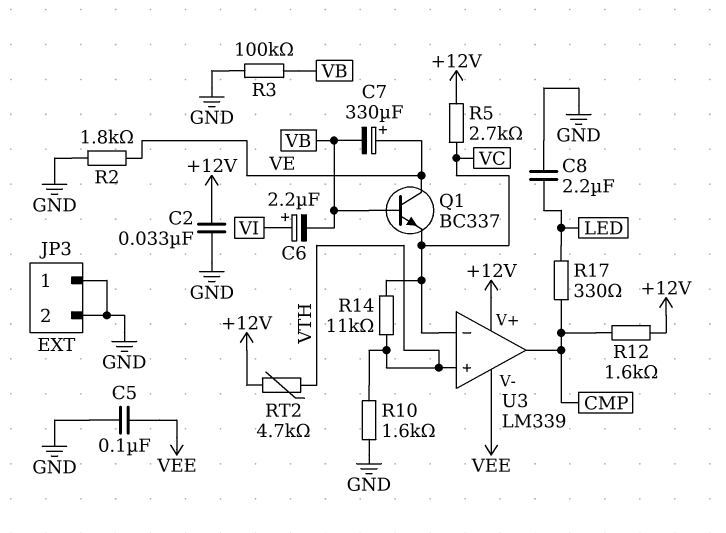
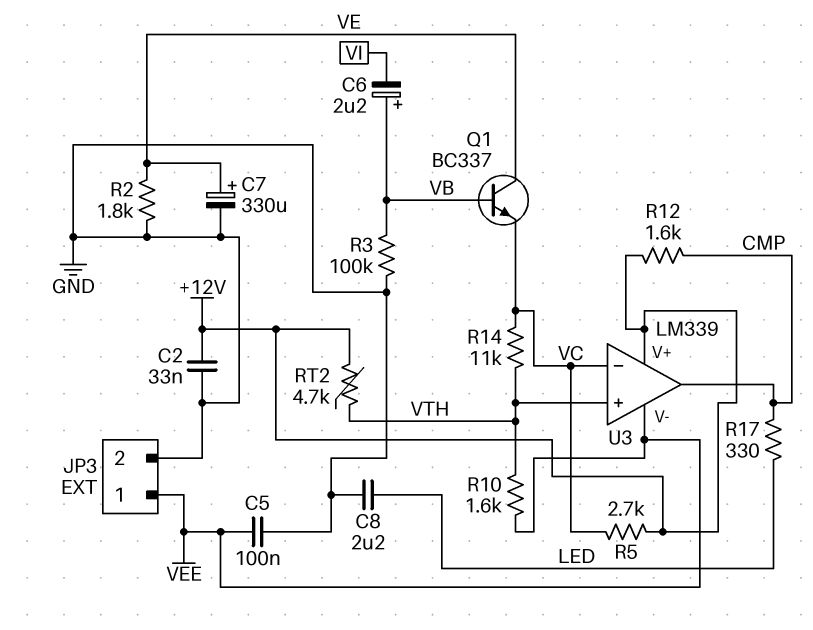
C6: 2.2uF (plus VI, minus VB) -> 2.2uF (plus VB, minus VI)
C7: 330uF (plus VE, minus VB) -> 330uF (plus VE, minus GND)
JP3 pin 1: GND -> VEE
R10: 1.6k (GND, VTH) -> 1.6k (VEE, VTH)

